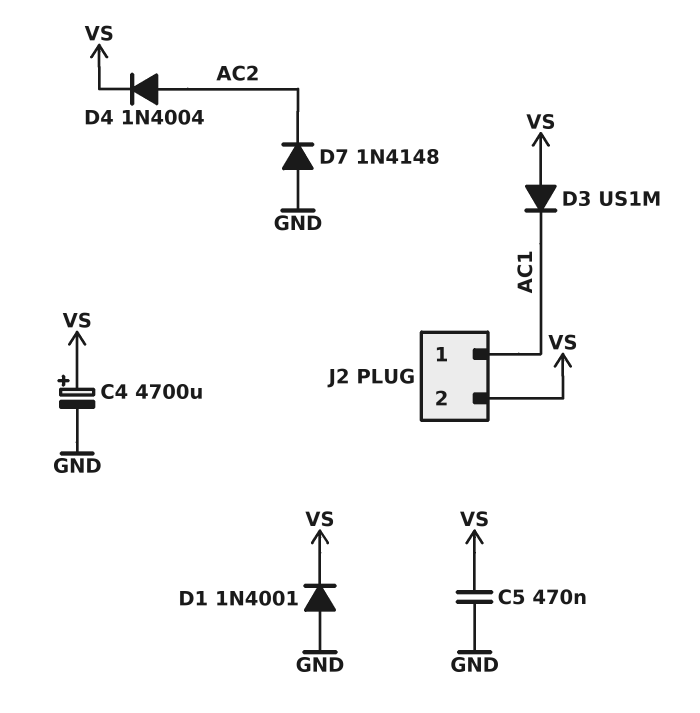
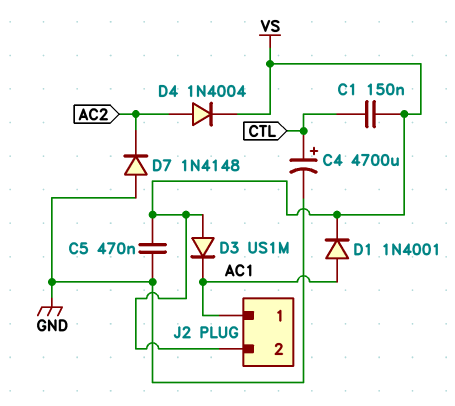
C1: none -> 150nF (CTL, VS)
C4: 4700uF (plus VS, minus GND) -> 4700uF (plus CTL, minus GND)
D1: diode 1N4001 (A GND, K VS) -> diode 1N4001 (A AC1, K VS)

